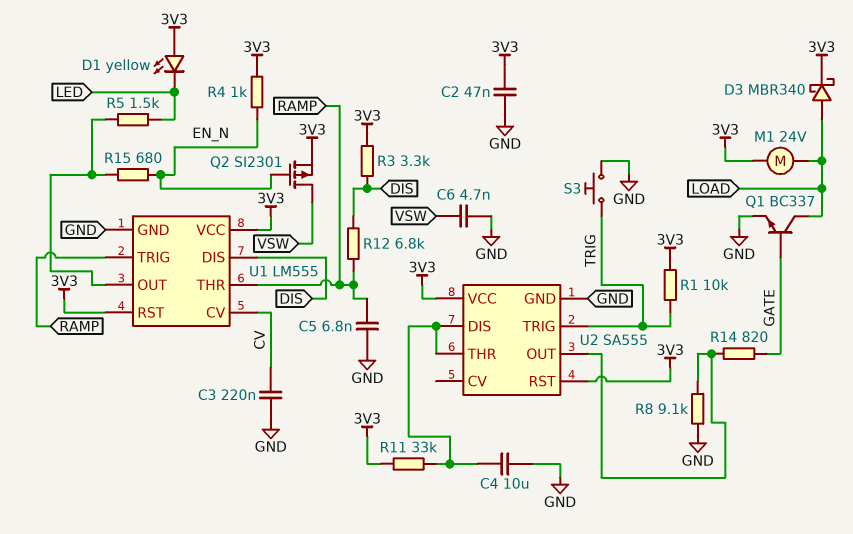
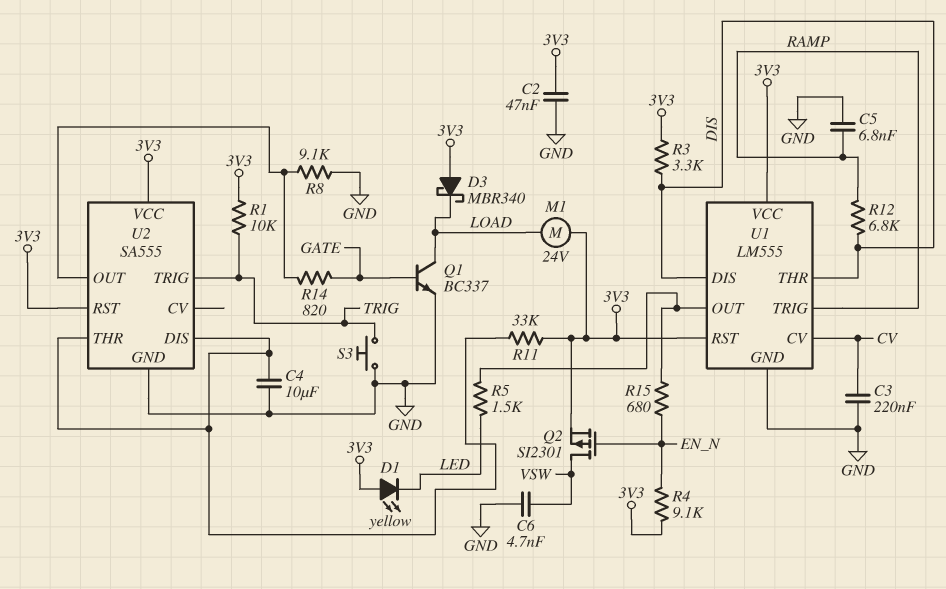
D3: schottky MBR340 (A LOAD, K 3V3) -> schottky MBR340 (A 3V3, K LOAD)
R4: 1k (3V3, EN_N) -> 9.1k (3V3, EN_N)
U1 pin THR: RAMP -> DIS

